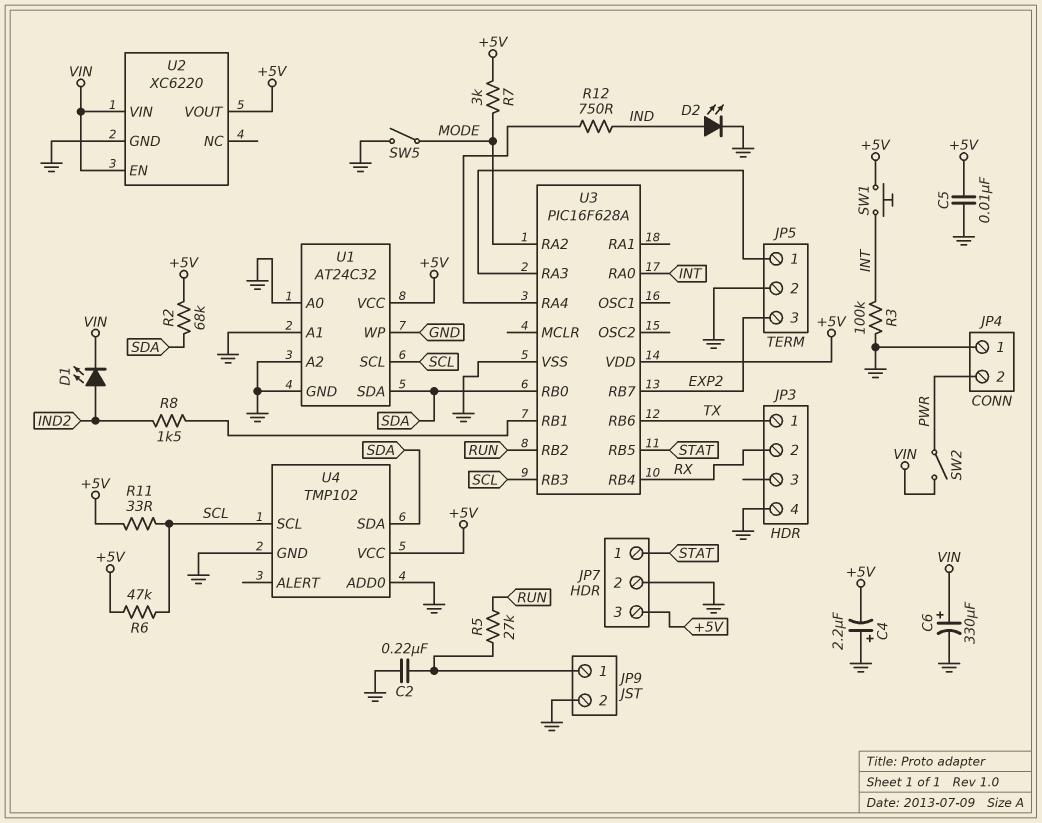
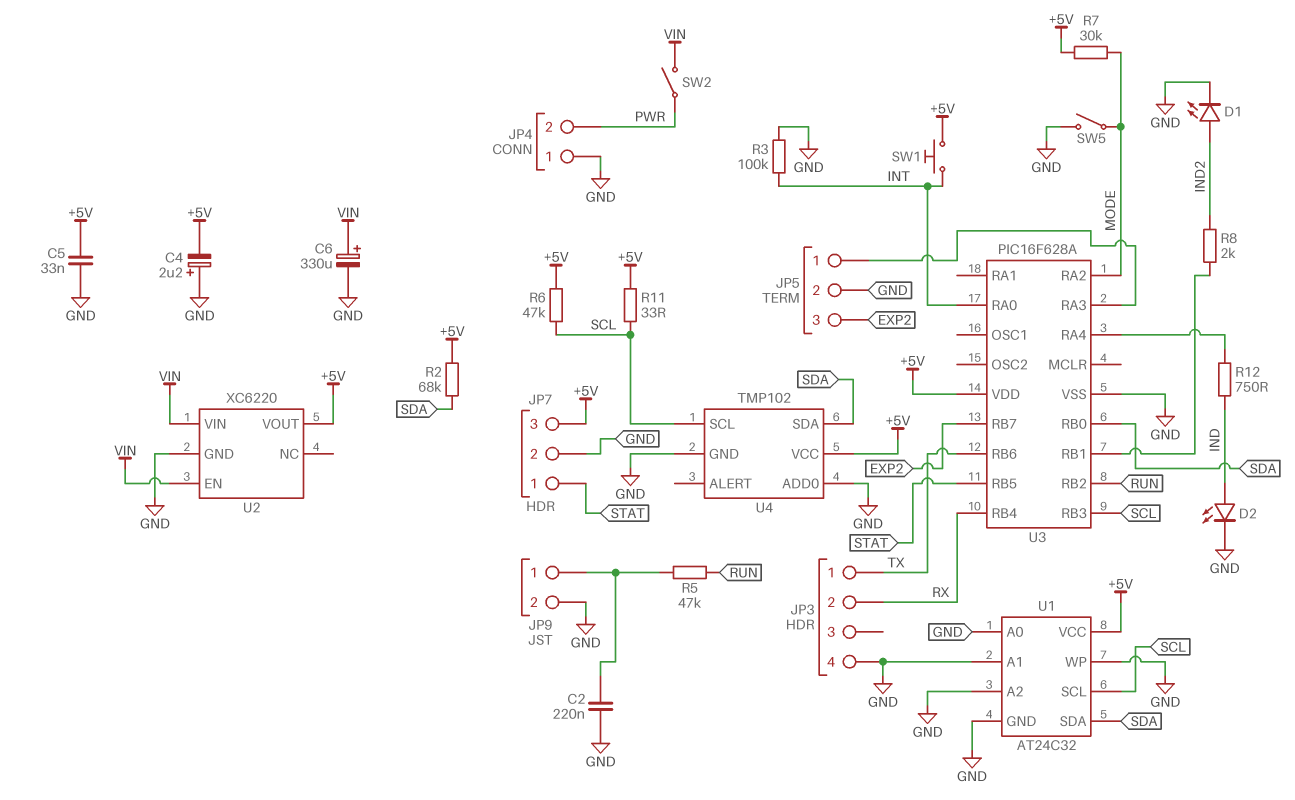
C5: 10nF (+5V, GND) -> 33nF (+5V, GND)
D1: LED (A IND2, K VIN) -> LED (A IND2, K GND)
R5: 27k (JP9/1, RUN) -> 47k (JP9/1, RUN)
R7: 3k (+5V, MODE) -> 30k (+5V, MODE)
R8: 1.5k (IND2, U3/RB1) -> 2k (IND2, U3/RB1)

